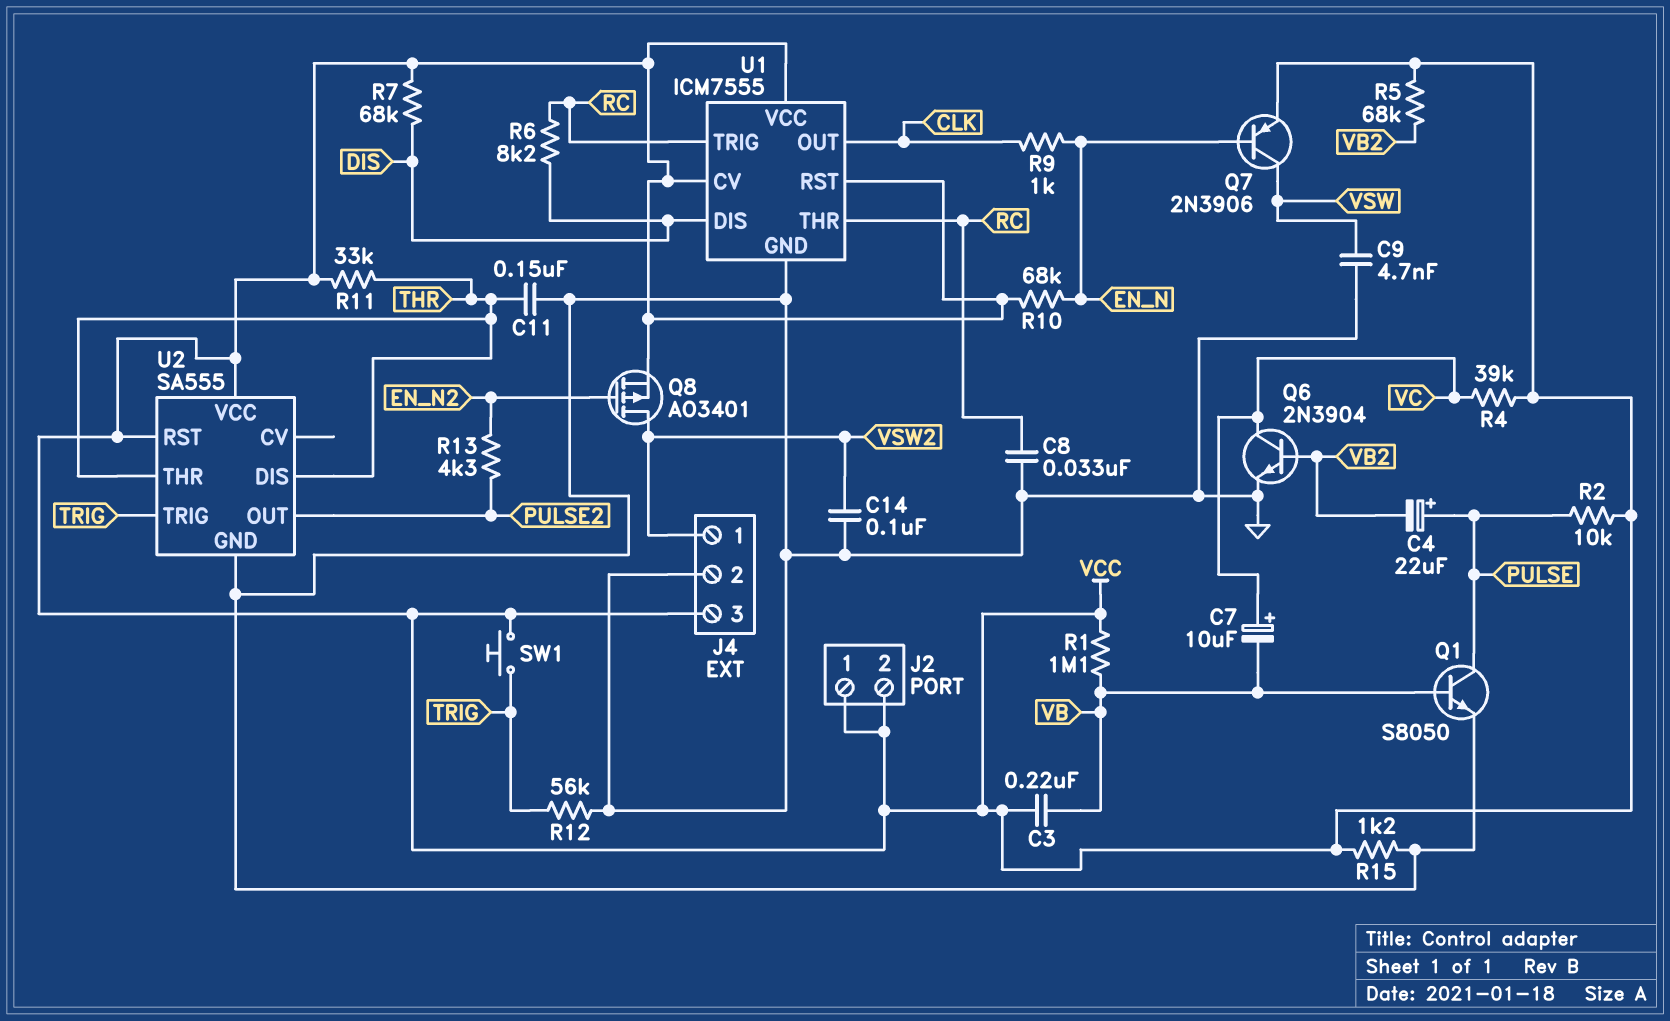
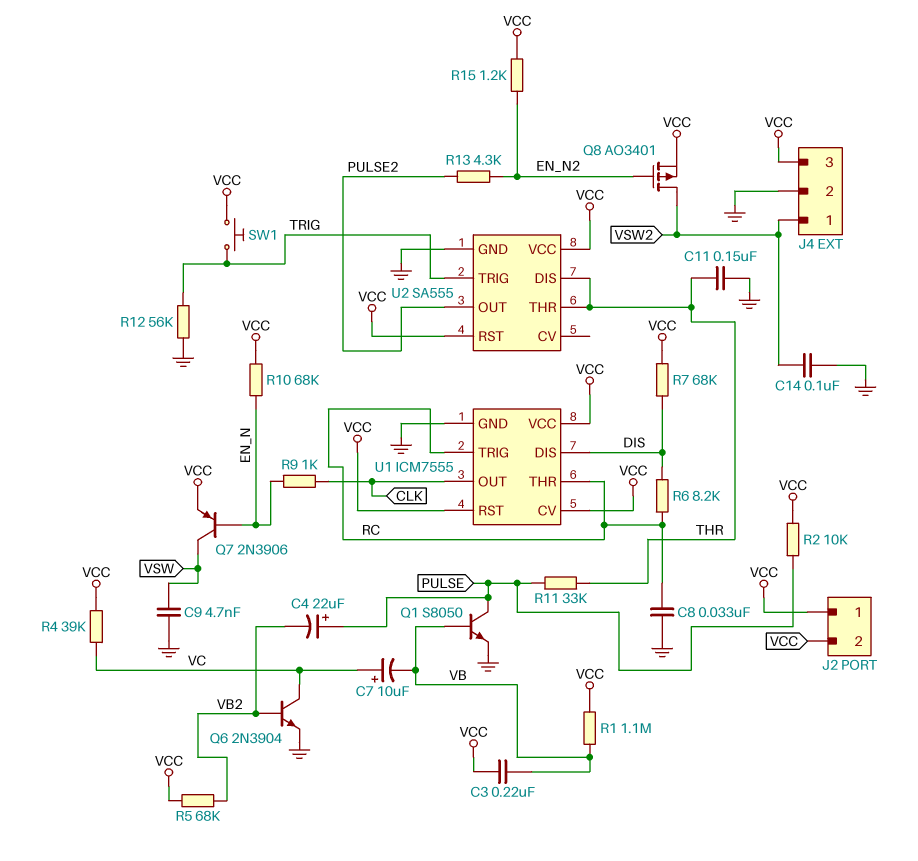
R11: 33k (THR, VCC) -> 33k (PULSE, THR)
R15: 1.2k (GND, VCC) -> 1.2k (EN_N2, VCC)

